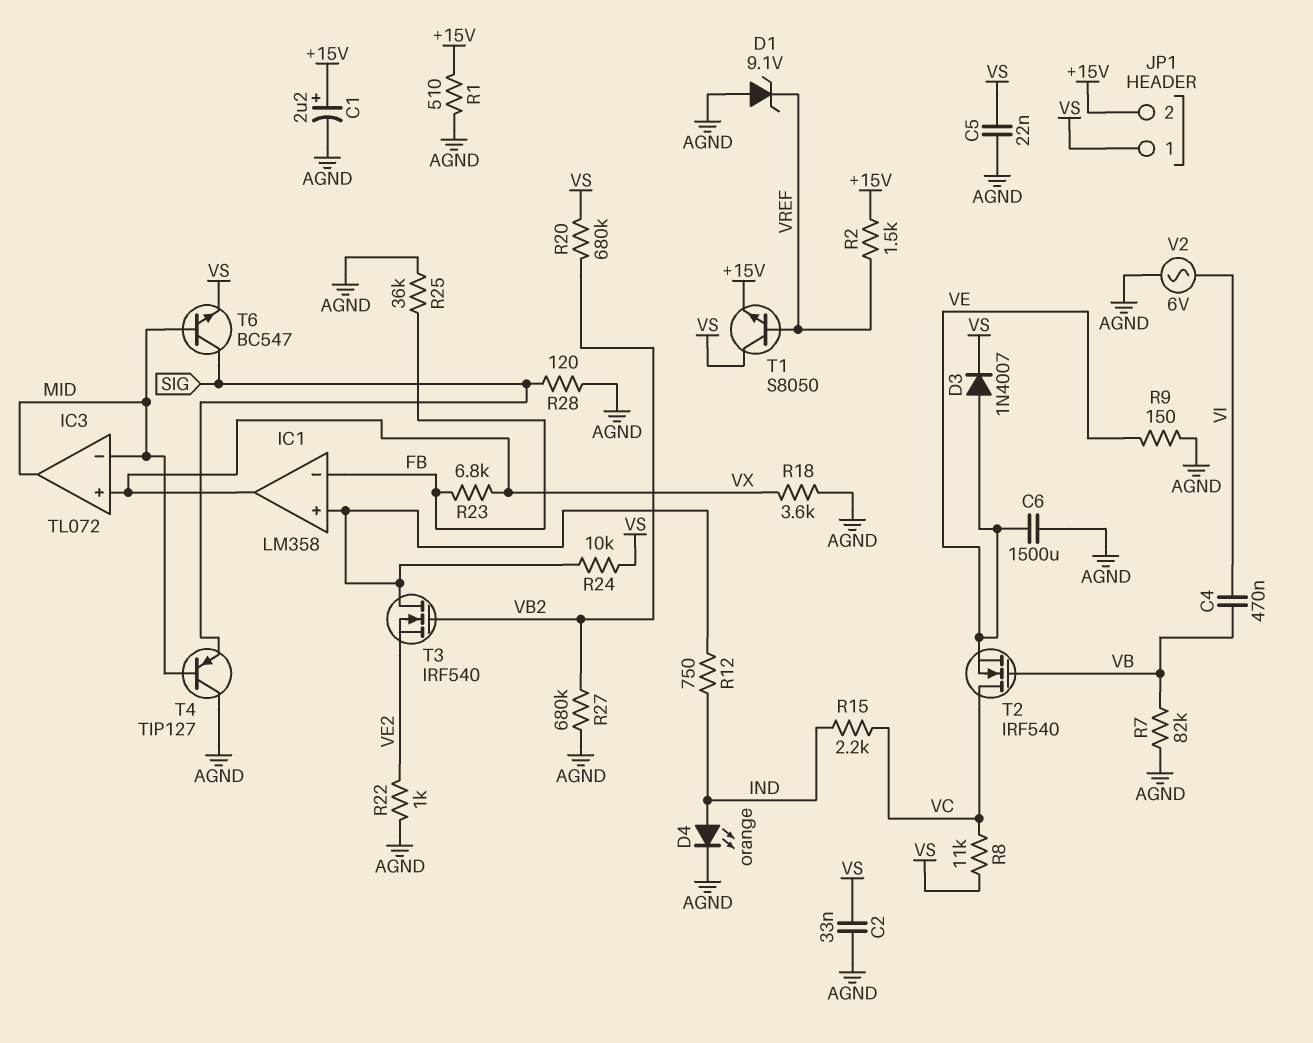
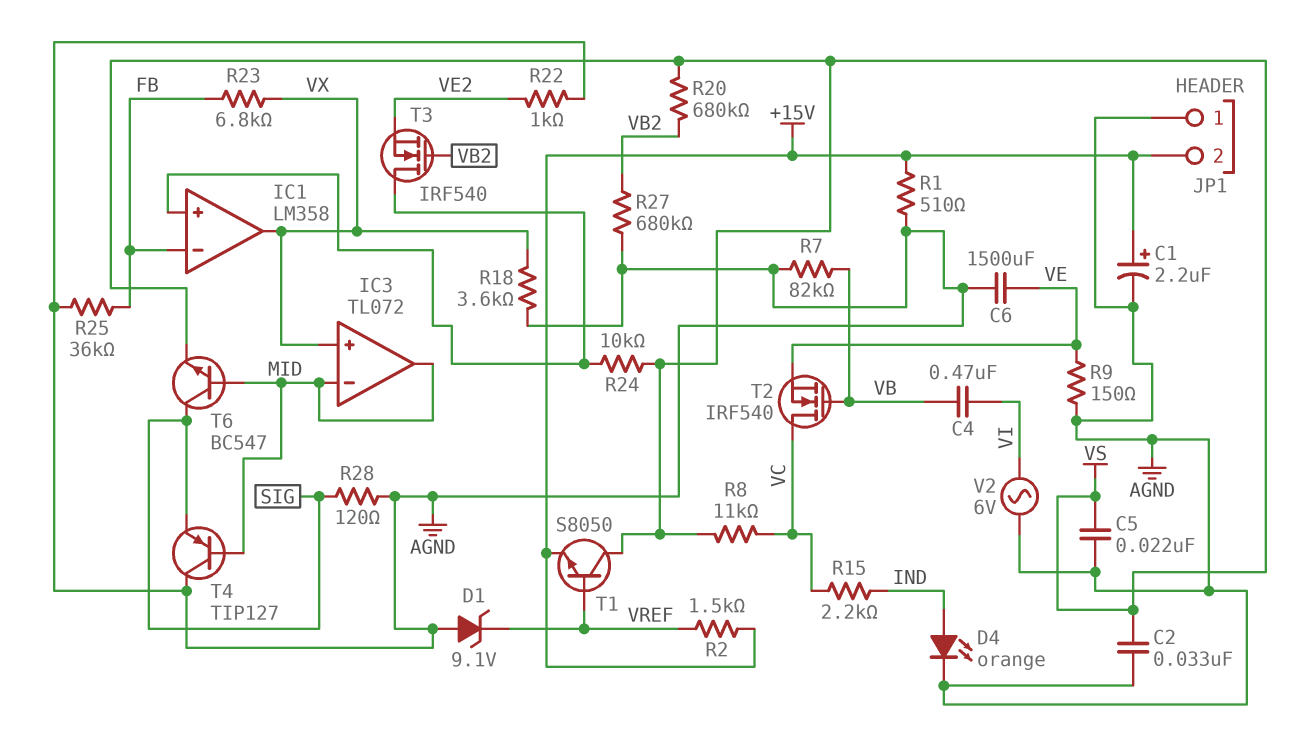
D3: diode 1N4007 (A VE, K VS) -> none
JP1 pin 1: VS -> AGND
R12: 750 (IC1/in+, IND) -> none

